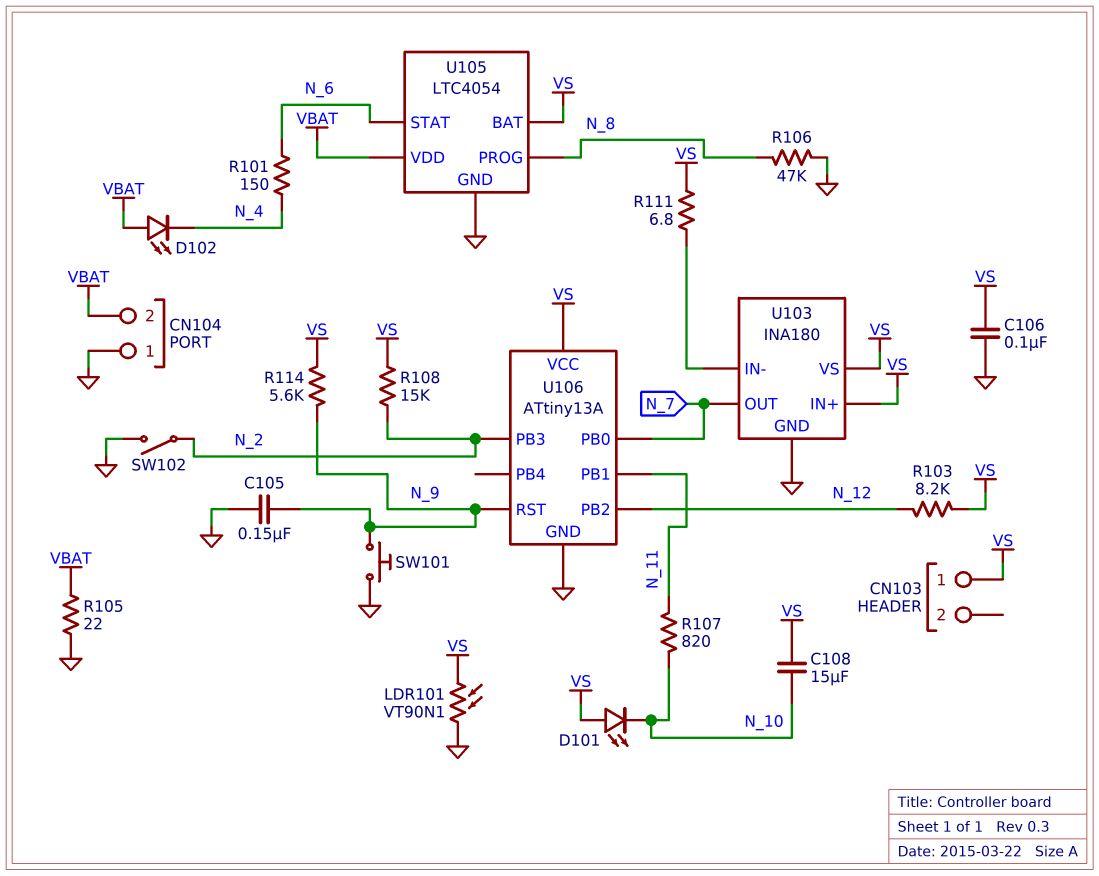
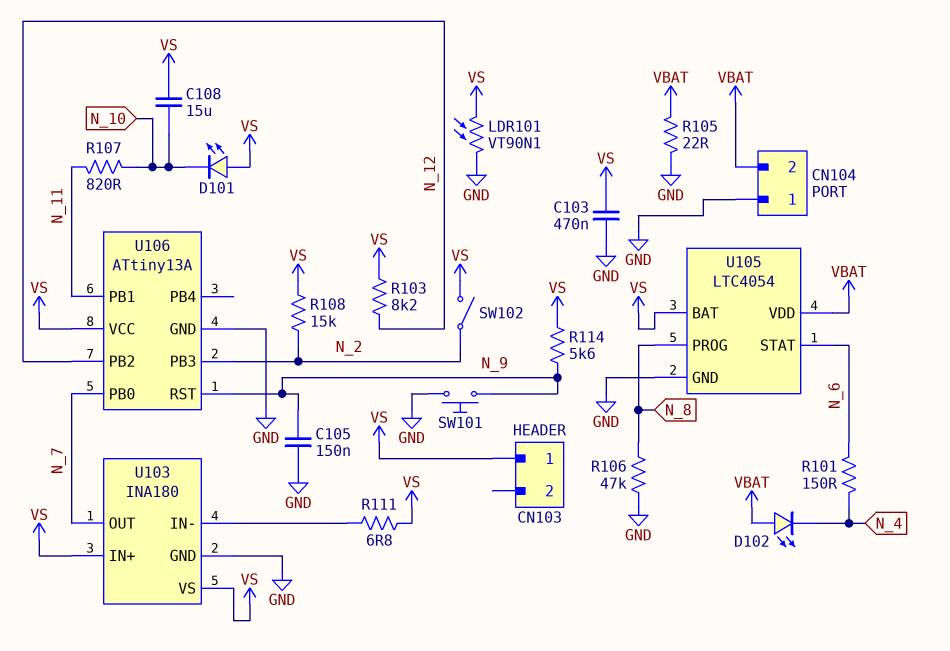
C103: none -> 470nF (GND, VS)
C106: 100nF (GND, VS) -> none
SW102: switch (GND, N_2) -> switch (N_2, VS)

